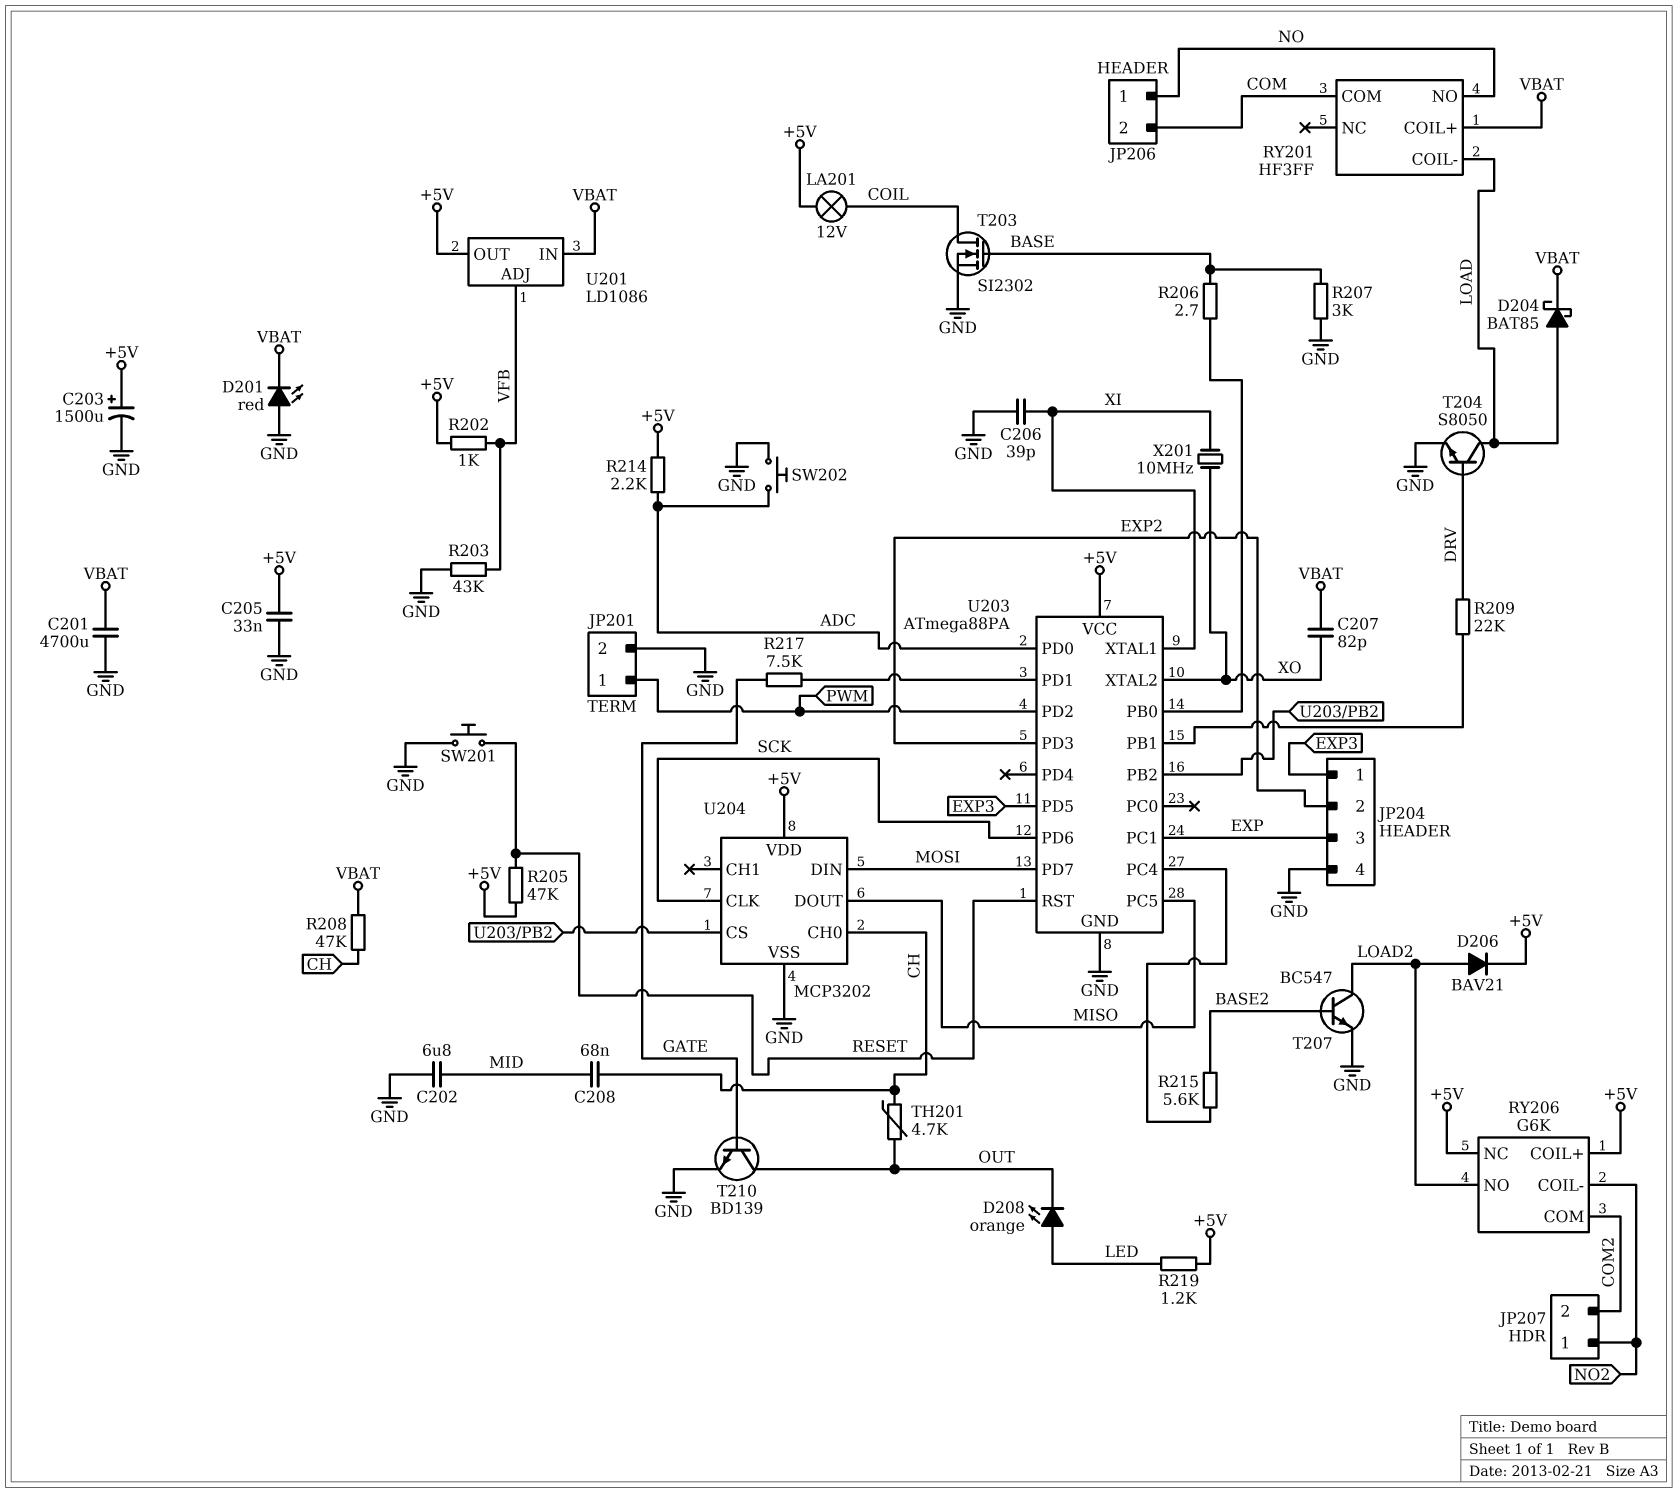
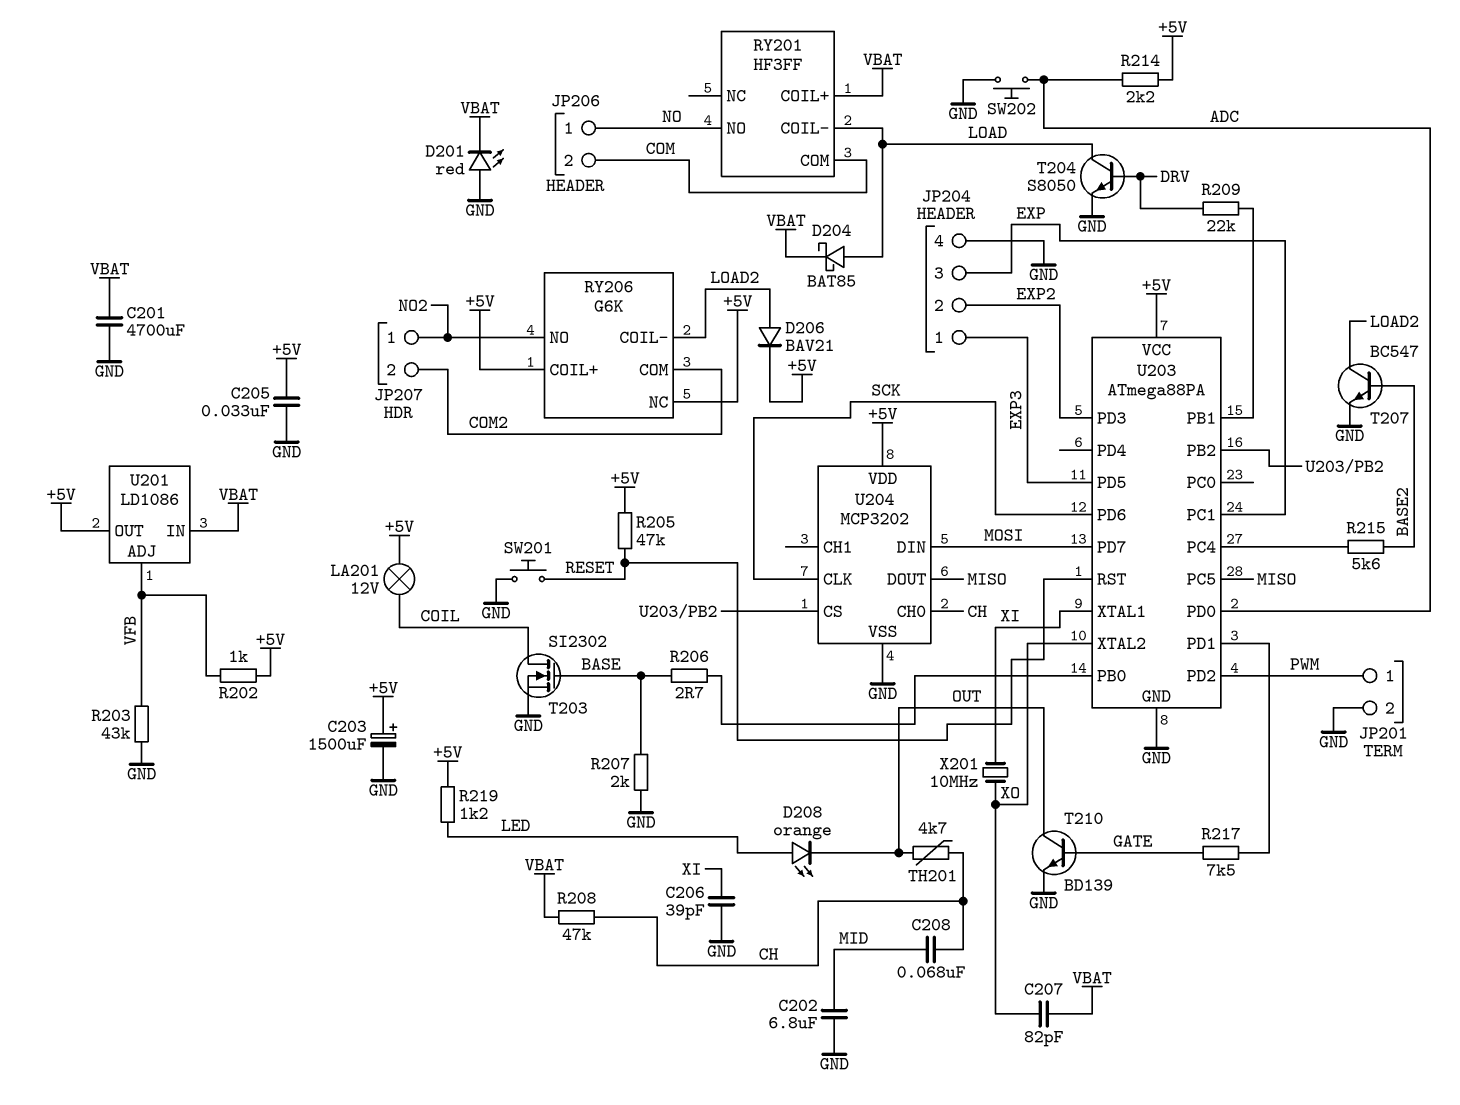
R207: 3k (BASE, GND) -> 2k (BASE, GND)
RY206 pin COIL-: NO2 -> LOAD2
RY206 pin NO: LOAD2 -> NO2

